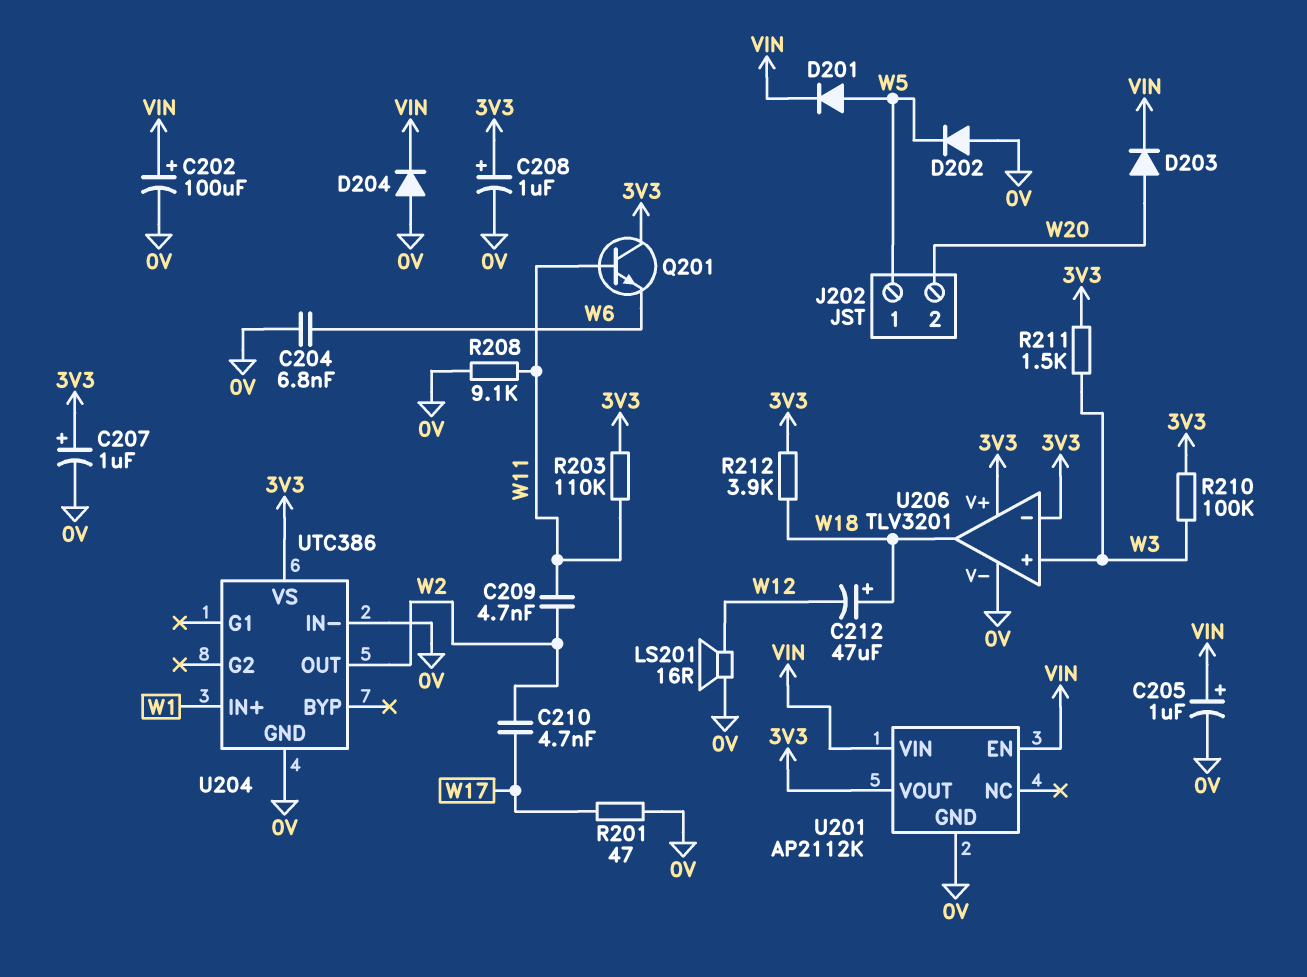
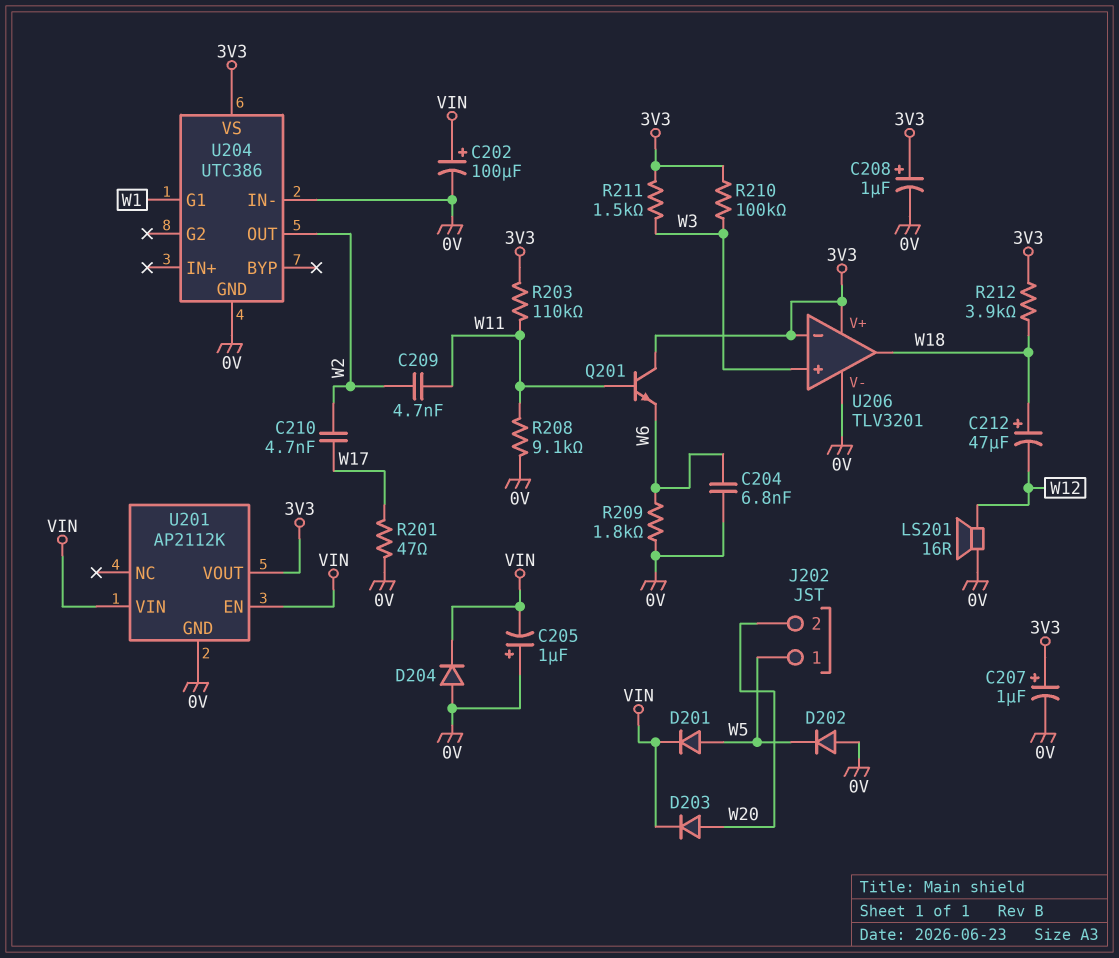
C205: 1uF (plus VIN, minus 0V) -> 1uF (plus 0V, minus VIN)
R209: none -> 1.8k (0V, W6)
U204 pin G1: none -> W1
U204 pin IN+: W1 -> none

